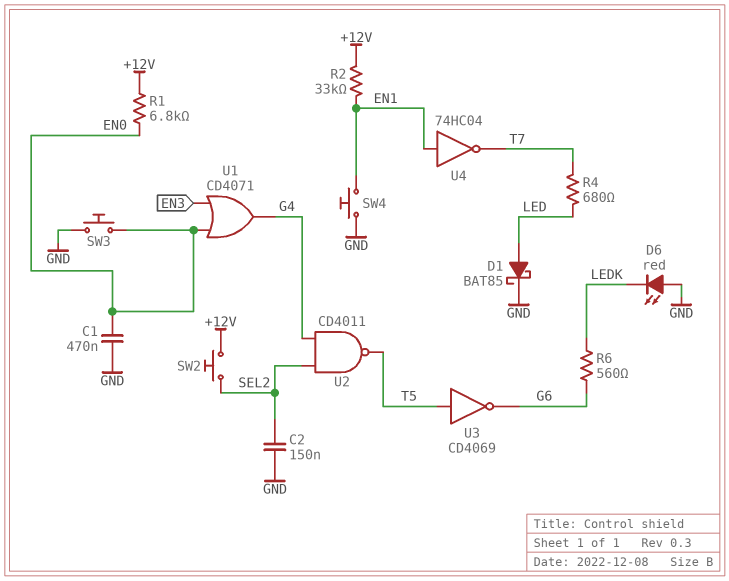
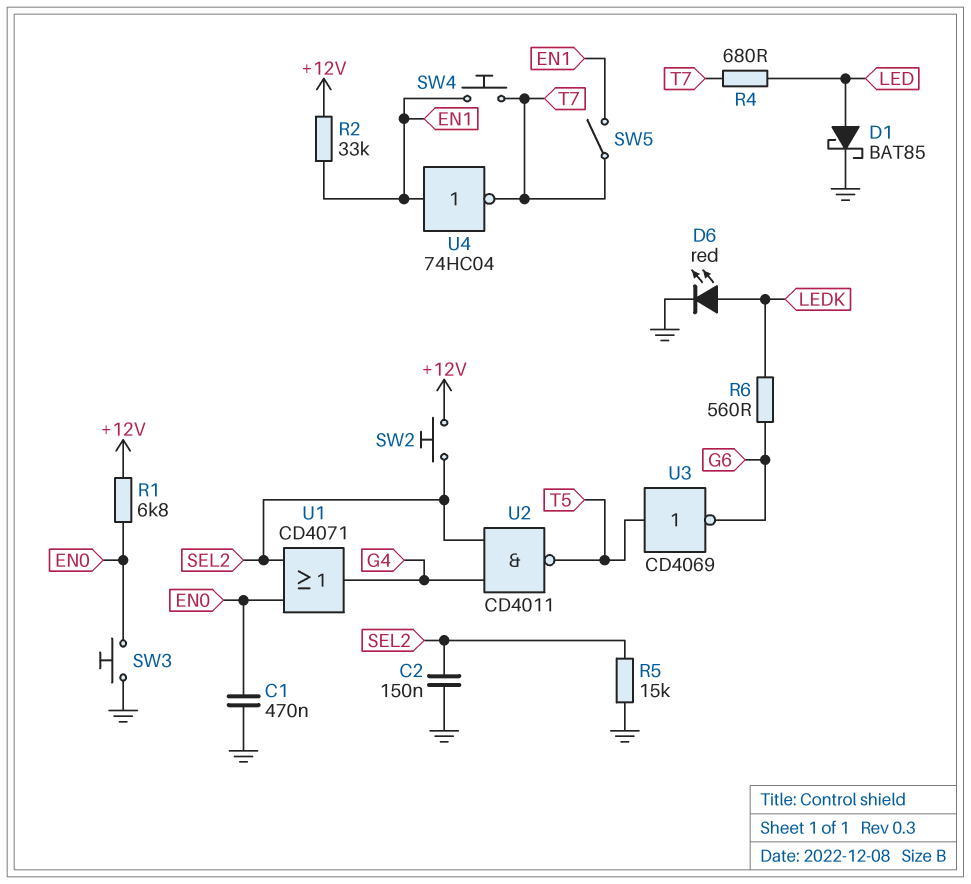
D6: LED red (A GND, K LEDK) -> LED red (A LEDK, K GND)
R5: none -> 15k (GND, SEL2)
SW4: button (EN1, GND) -> button (EN1, T7)
SW5: none -> switch (EN1, T7)
U1: OR CD4071 (in EN0, in EN3, out G4) -> OR CD4071 (in EN0, in SEL2, out G4)

